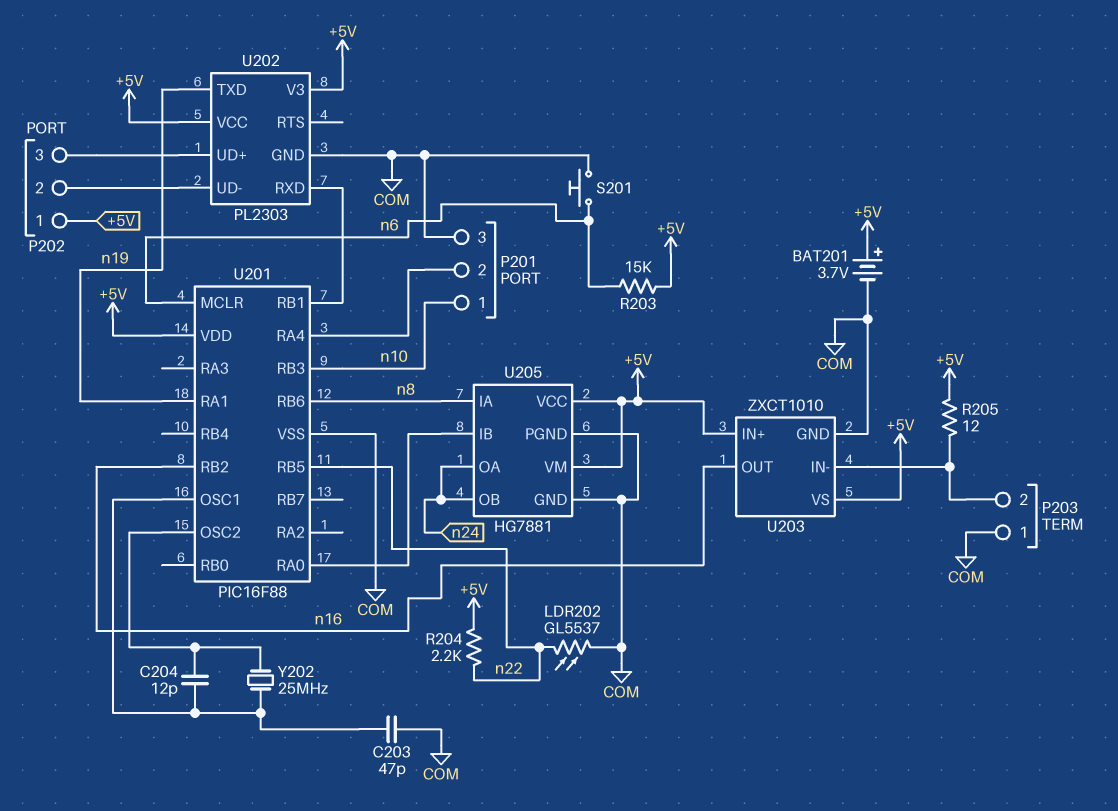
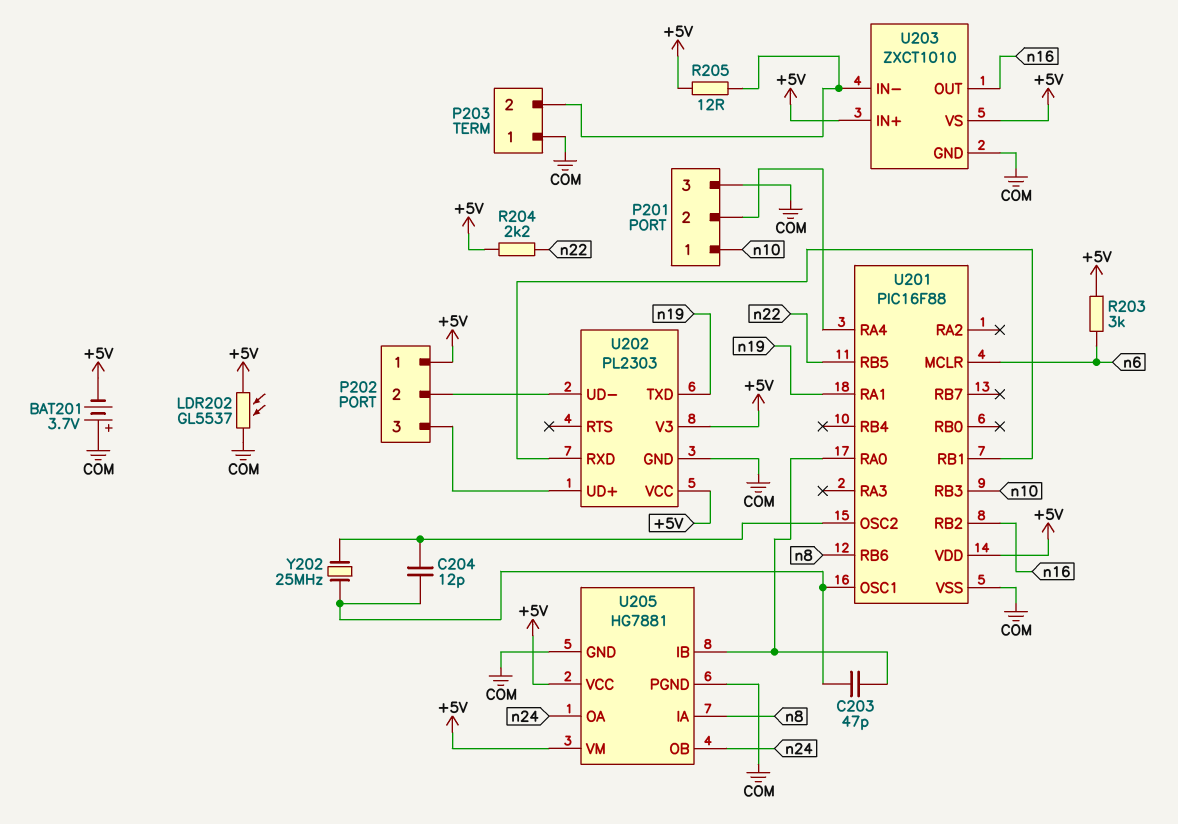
BAT201: 3.7V (plus +5V, minus COM) -> 3.7V (plus COM, minus +5V)
C203: 47pF (COM, U201/OSC1) -> 47pF (U201/OSC1, U201/RA0)
LDR202: GL5537 (COM, n22) -> GL5537 (+5V, COM)
R203: 15k (+5V, n6) -> 3k (+5V, n6)
S201: button (COM, n6) -> none

